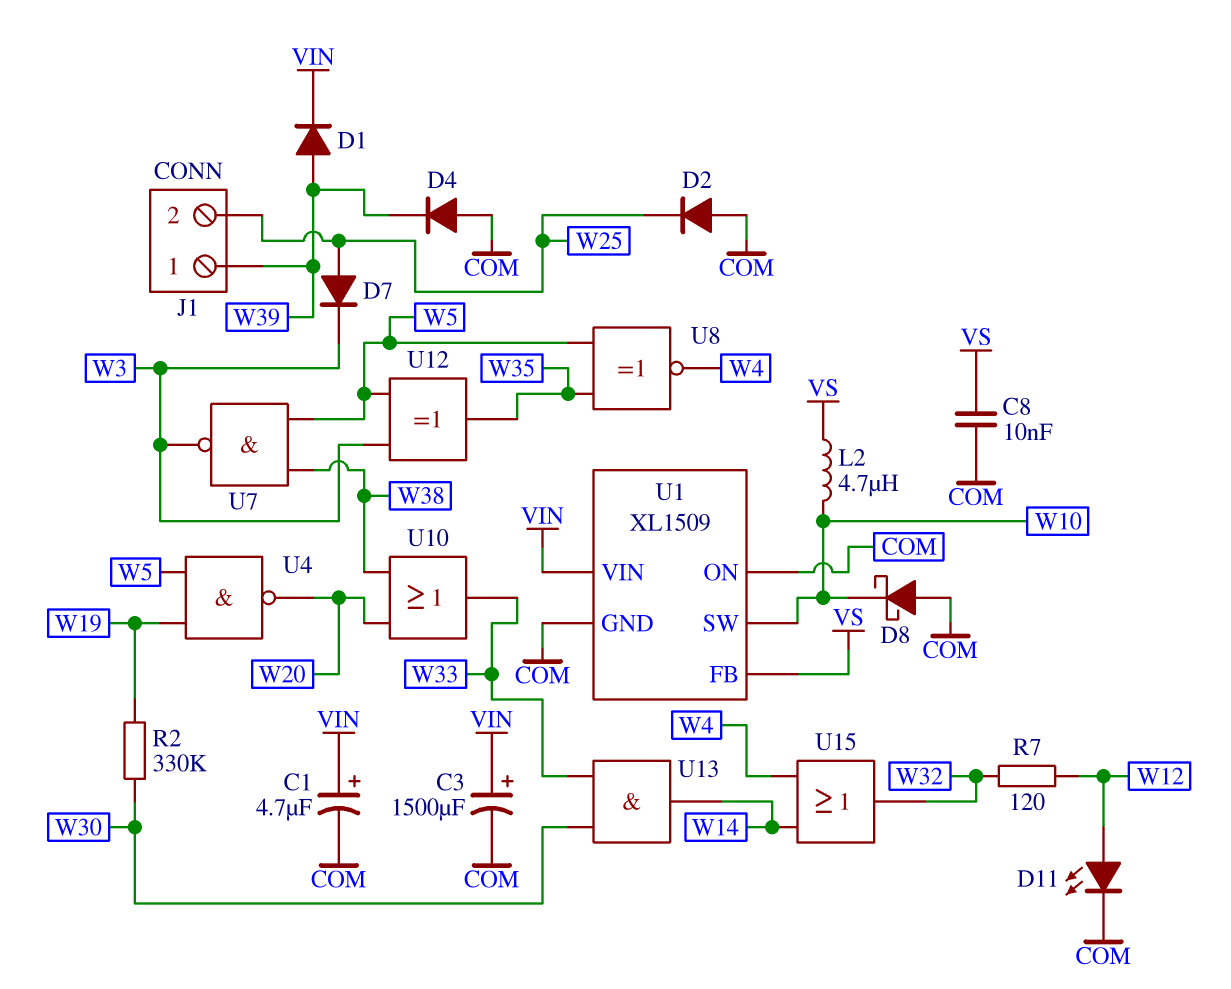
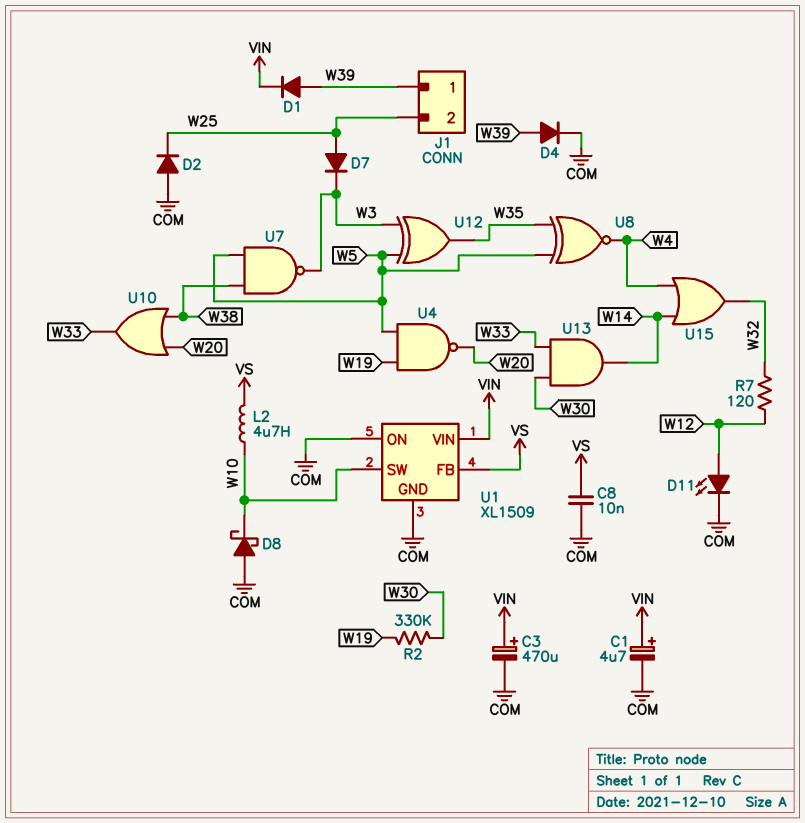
C3: 1500uF (plus VIN, minus COM) -> 470uF (plus VIN, minus COM)
D4: diode (A COM, K W39) -> diode (A W39, K COM)

